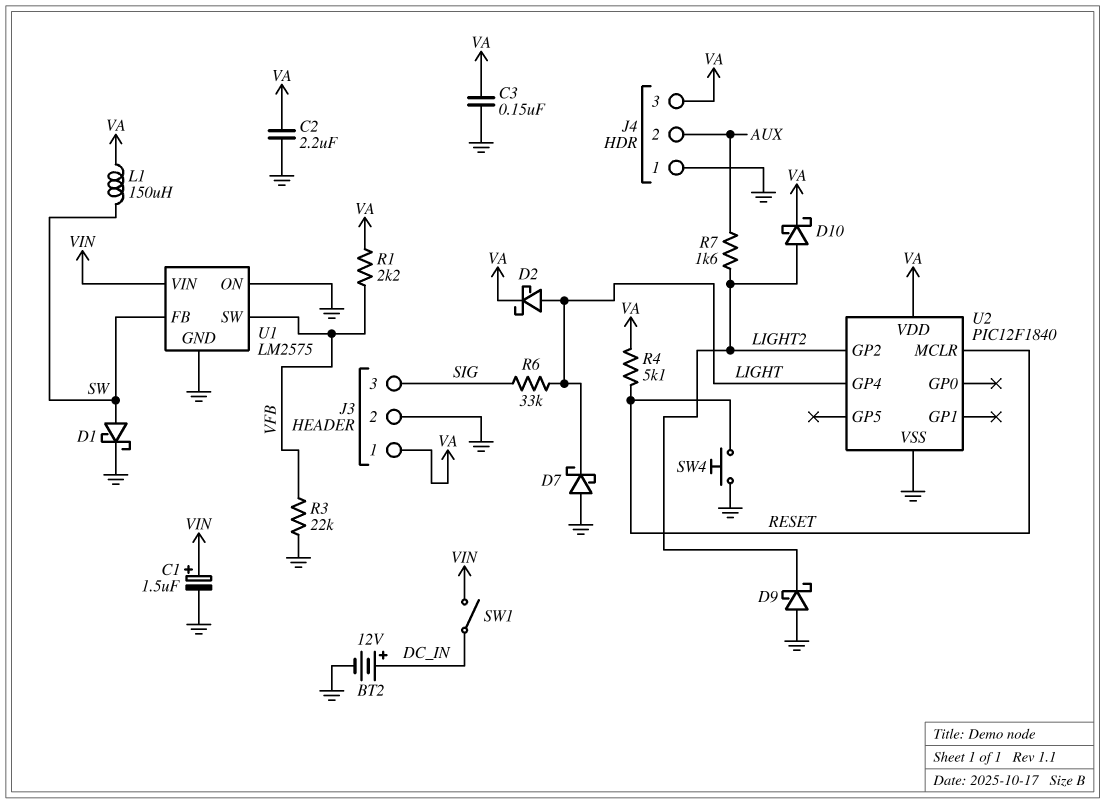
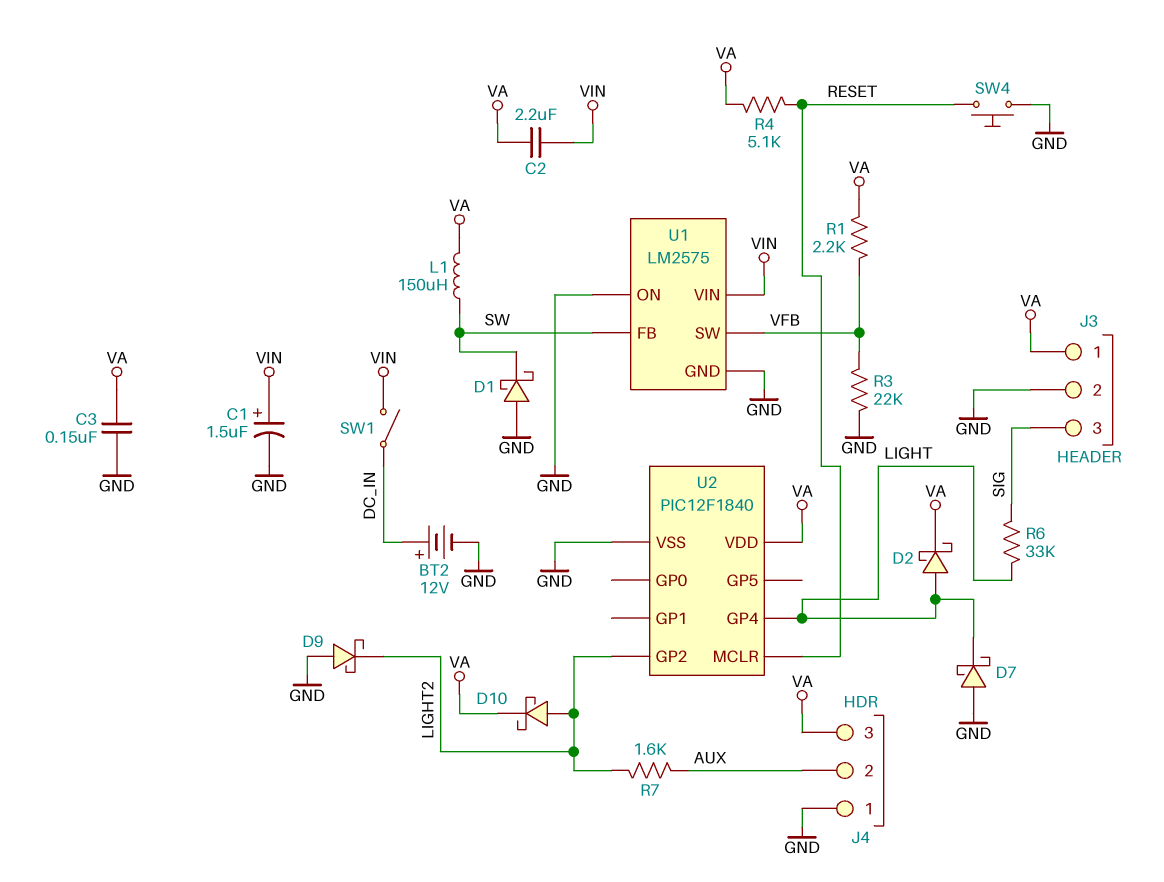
C2: 2.2uF (GND, VA) -> 2.2uF (VA, VIN)
D1: schottky (A SW, K GND) -> schottky (A GND, K SW)

